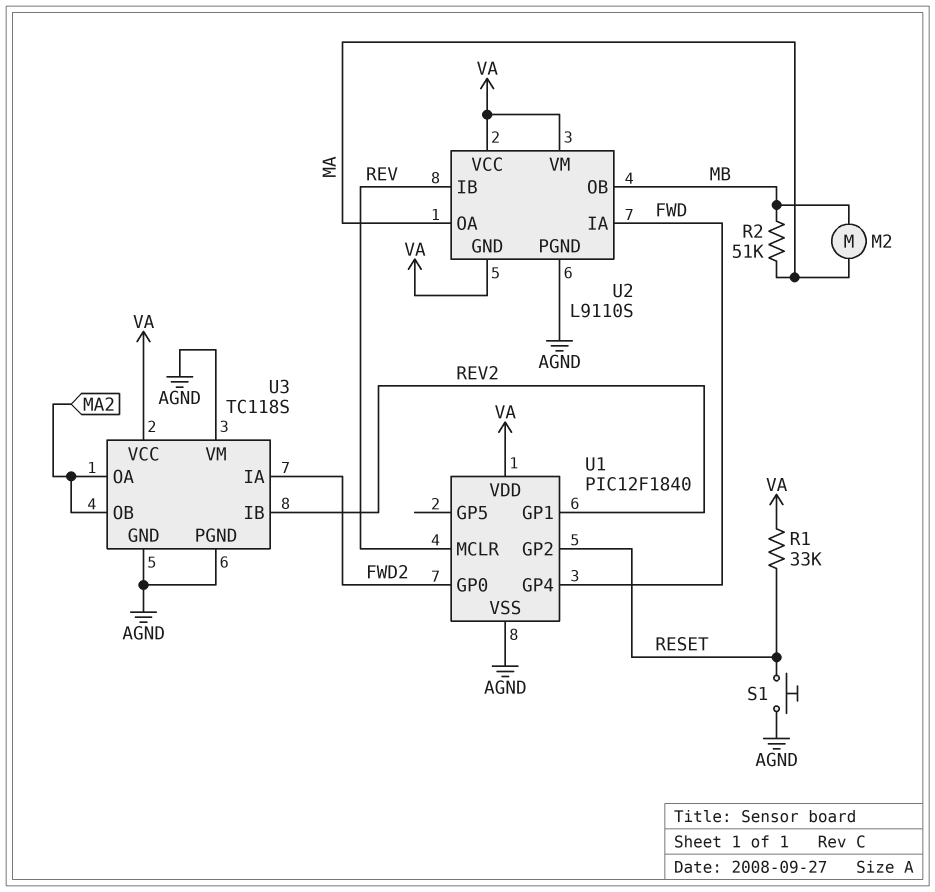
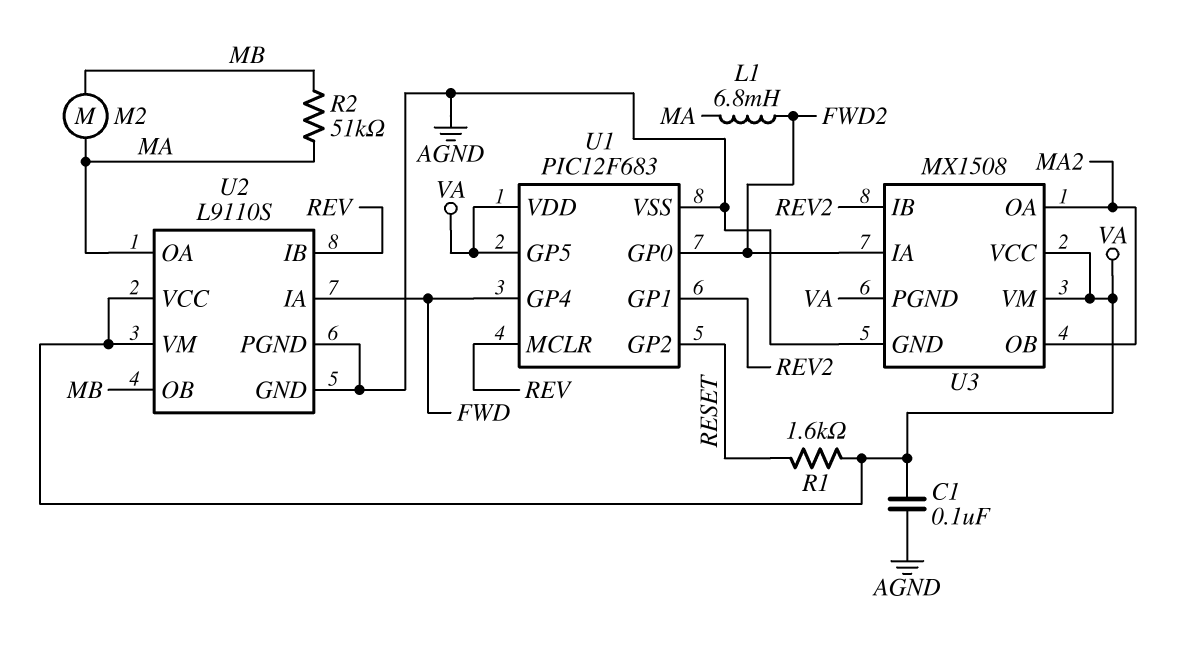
C1: none -> 100nF (AGND, VA)
L1: none -> 6.8mH (FWD2, MA)
R1: 33k (RESET, VA) -> 1.6k (RESET, VA)
S1: button (AGND, RESET) -> none
U1: PIC12F1840 -> PIC12F683
U1 pin GP5: none -> VA
U2 pin GND: VA -> AGND
U3: TC118S -> MX1508
U3 pin PGND: AGND -> VA
U3 pin VM: AGND -> VA

